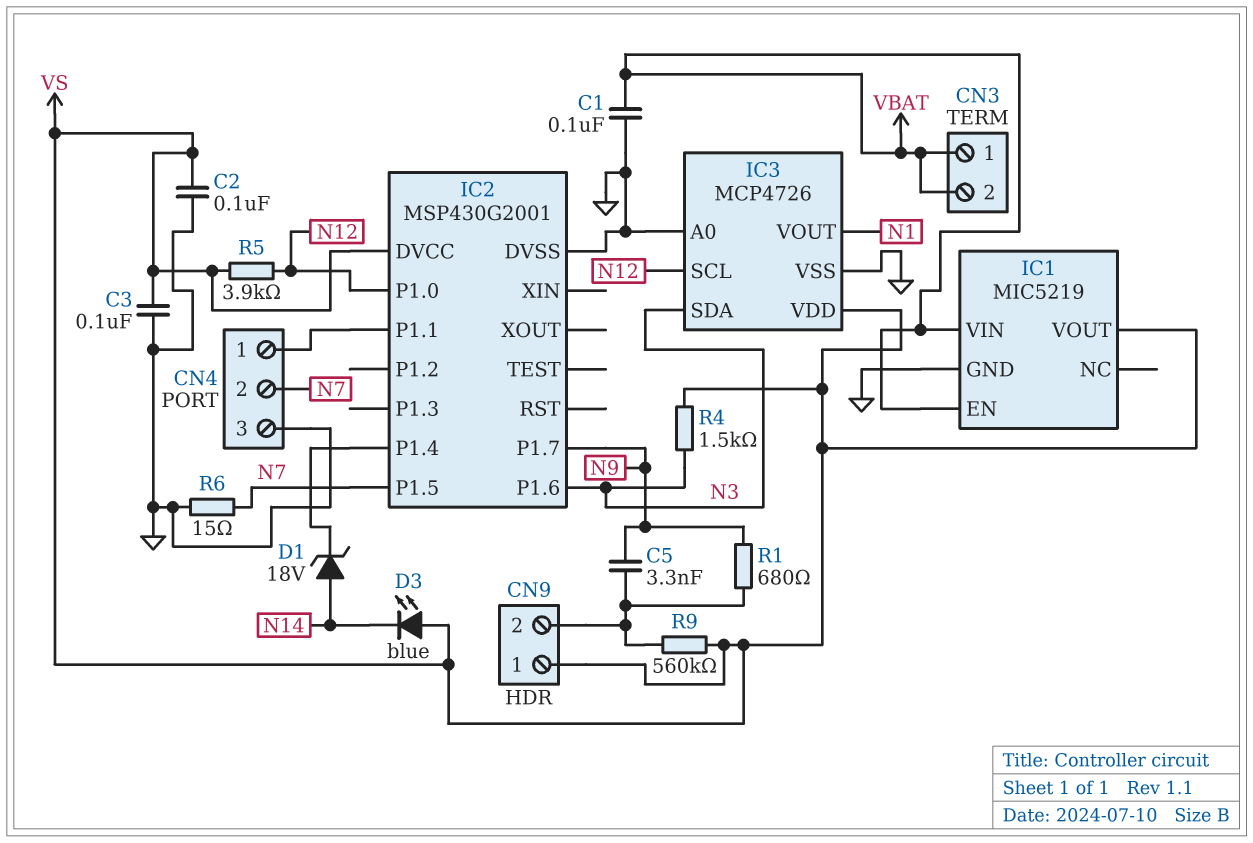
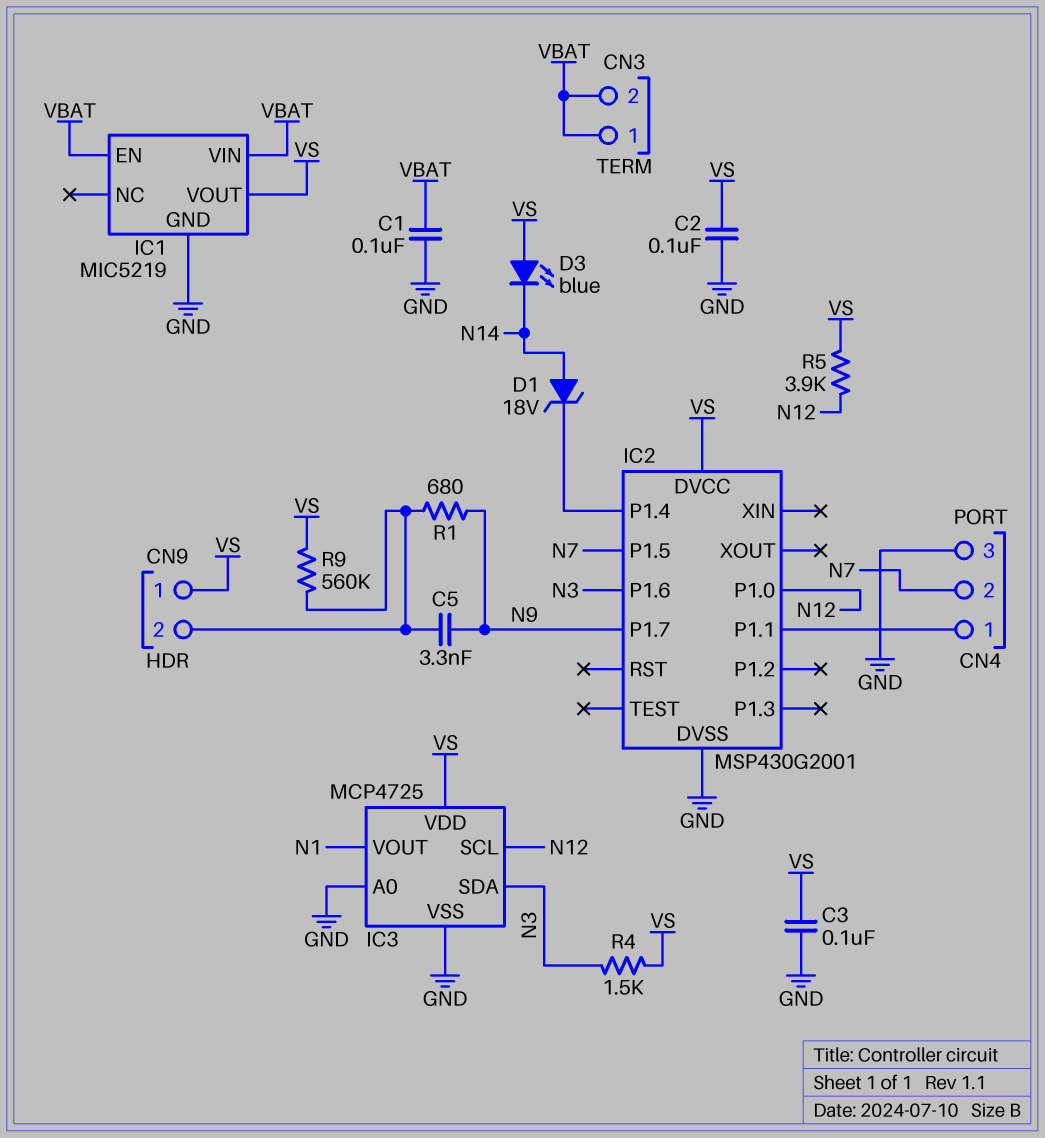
IC3: MCP4726 -> MCP4725
R6: 15 (GND, N7) -> none

